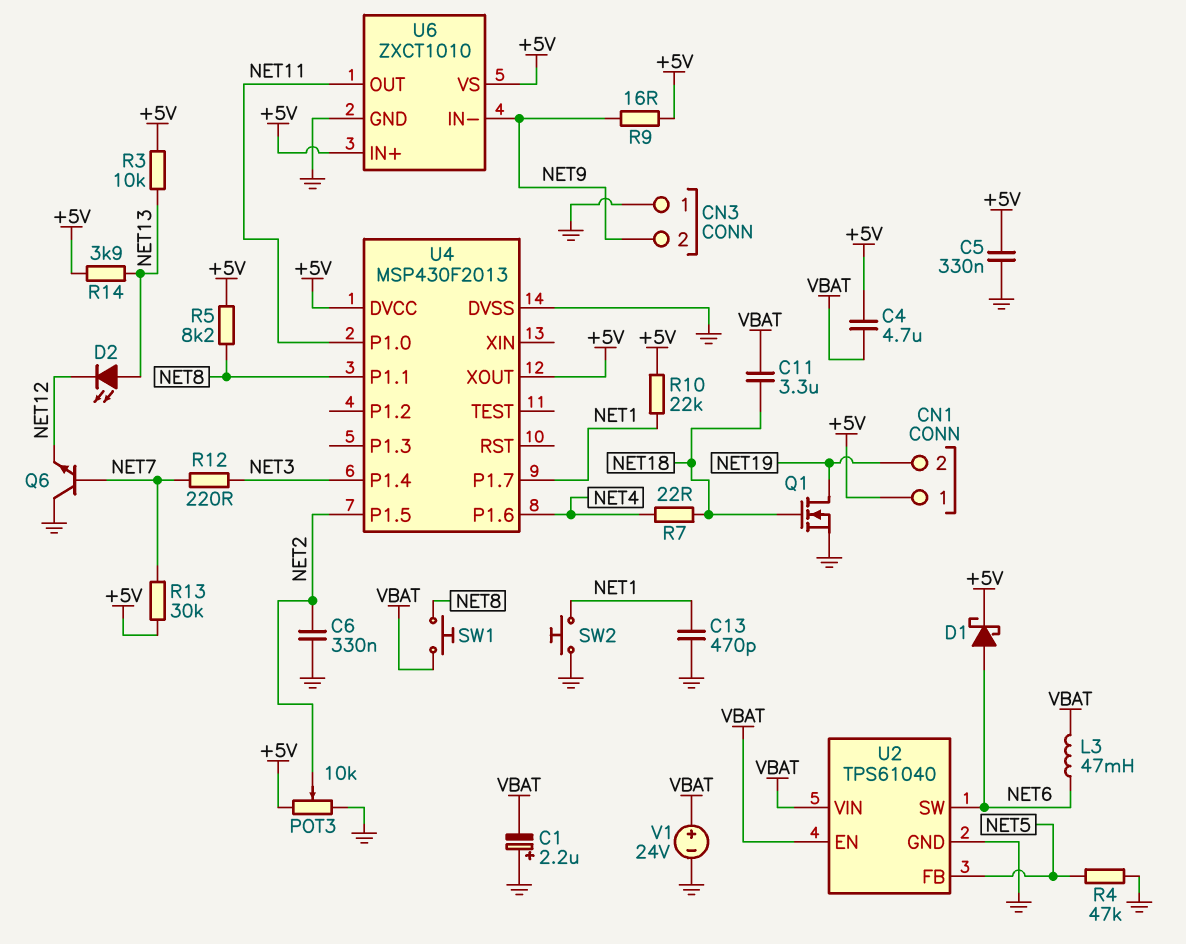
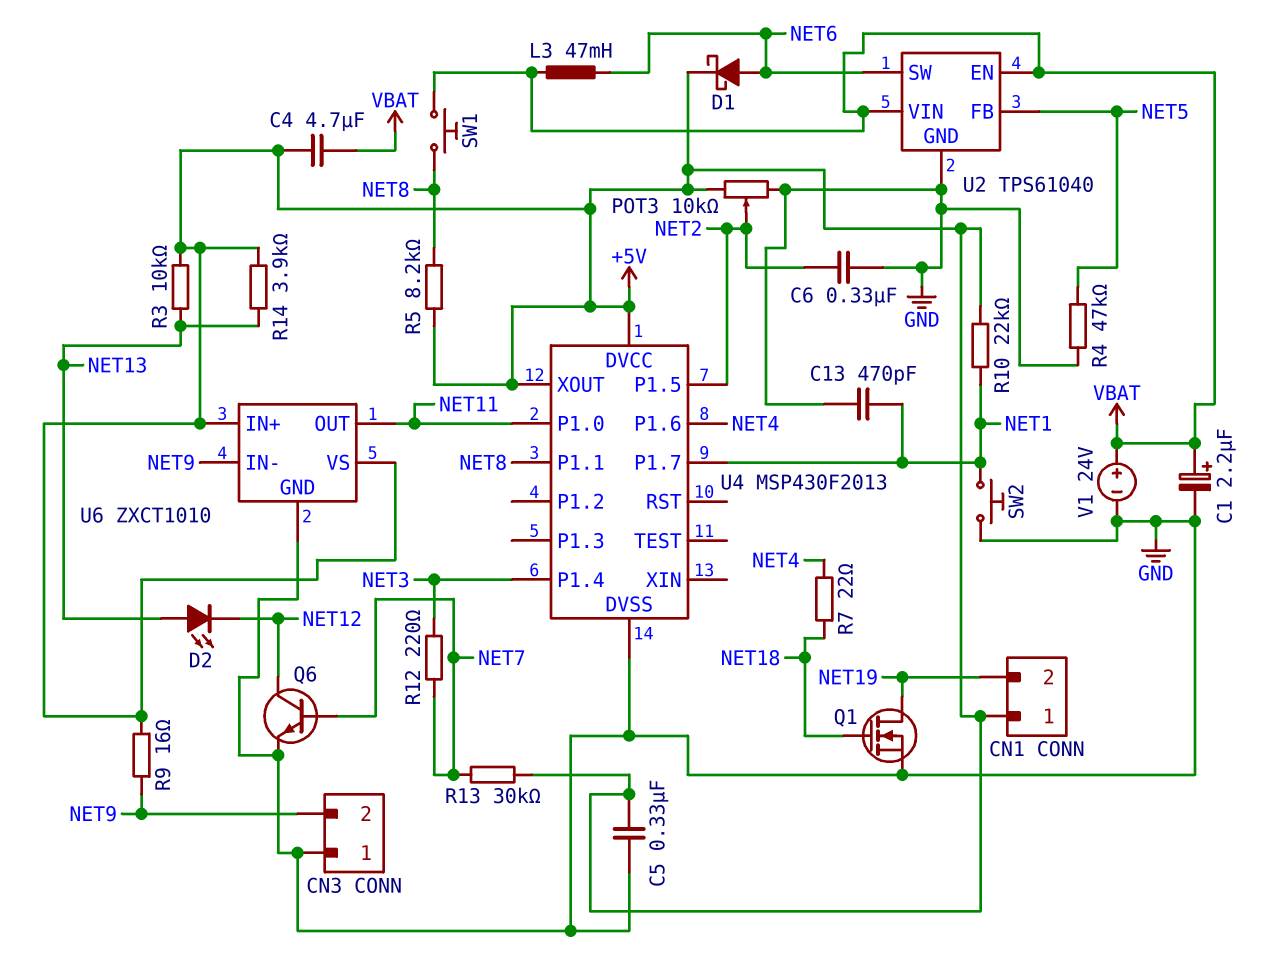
C1: 2.2uF (plus GND, minus VBAT) -> 2.2uF (plus VBAT, minus GND)
C11: 3.3uF (NET18, VBAT) -> none
Q6: NPN (B NET7, C GND, E NET12) -> NPN (B NET7, C NET12, E GND)

